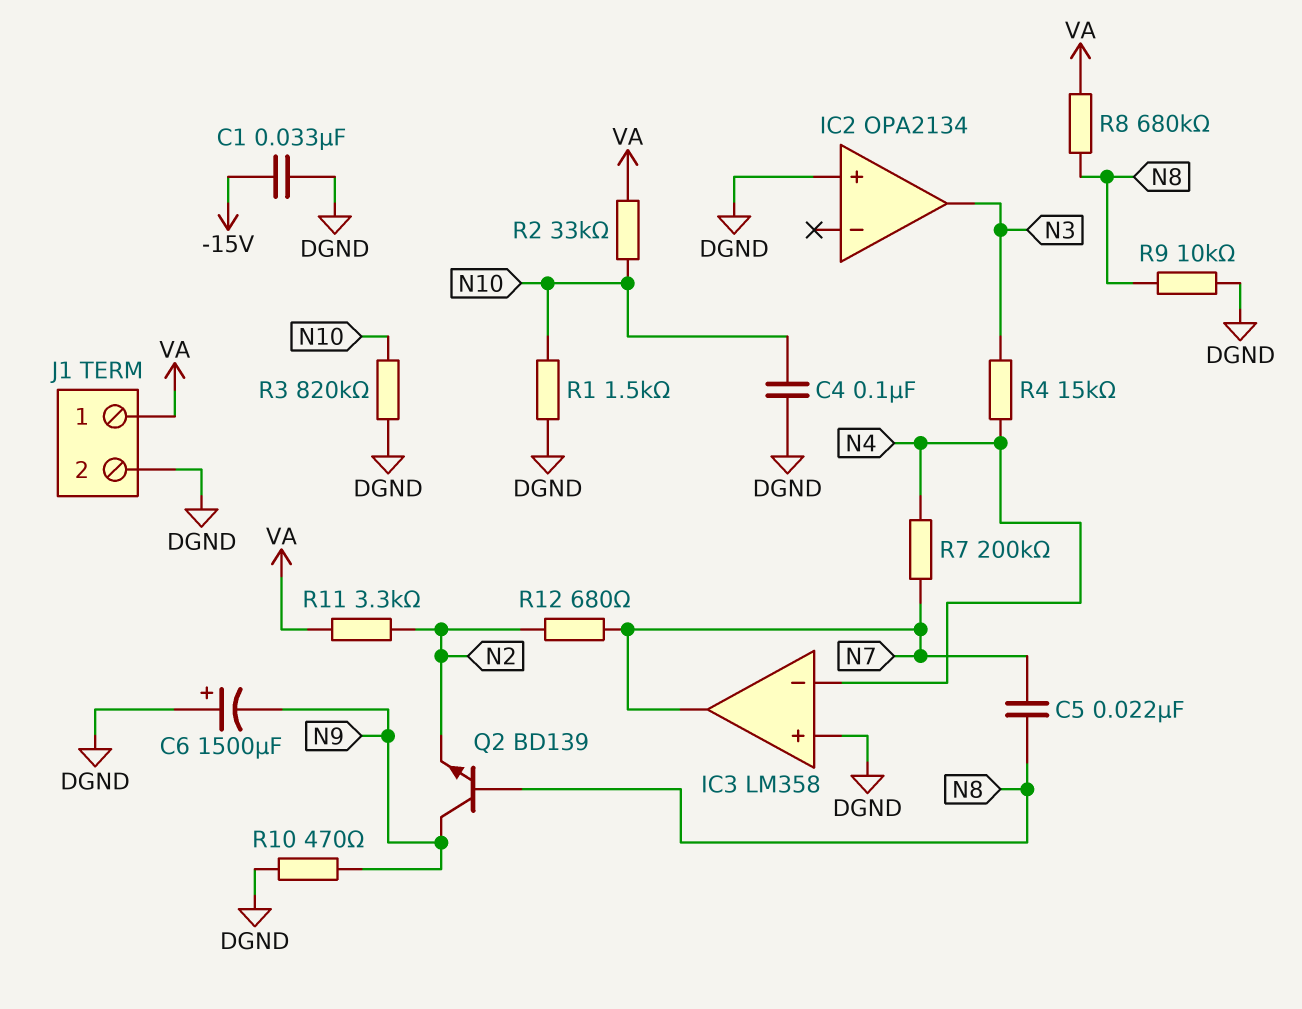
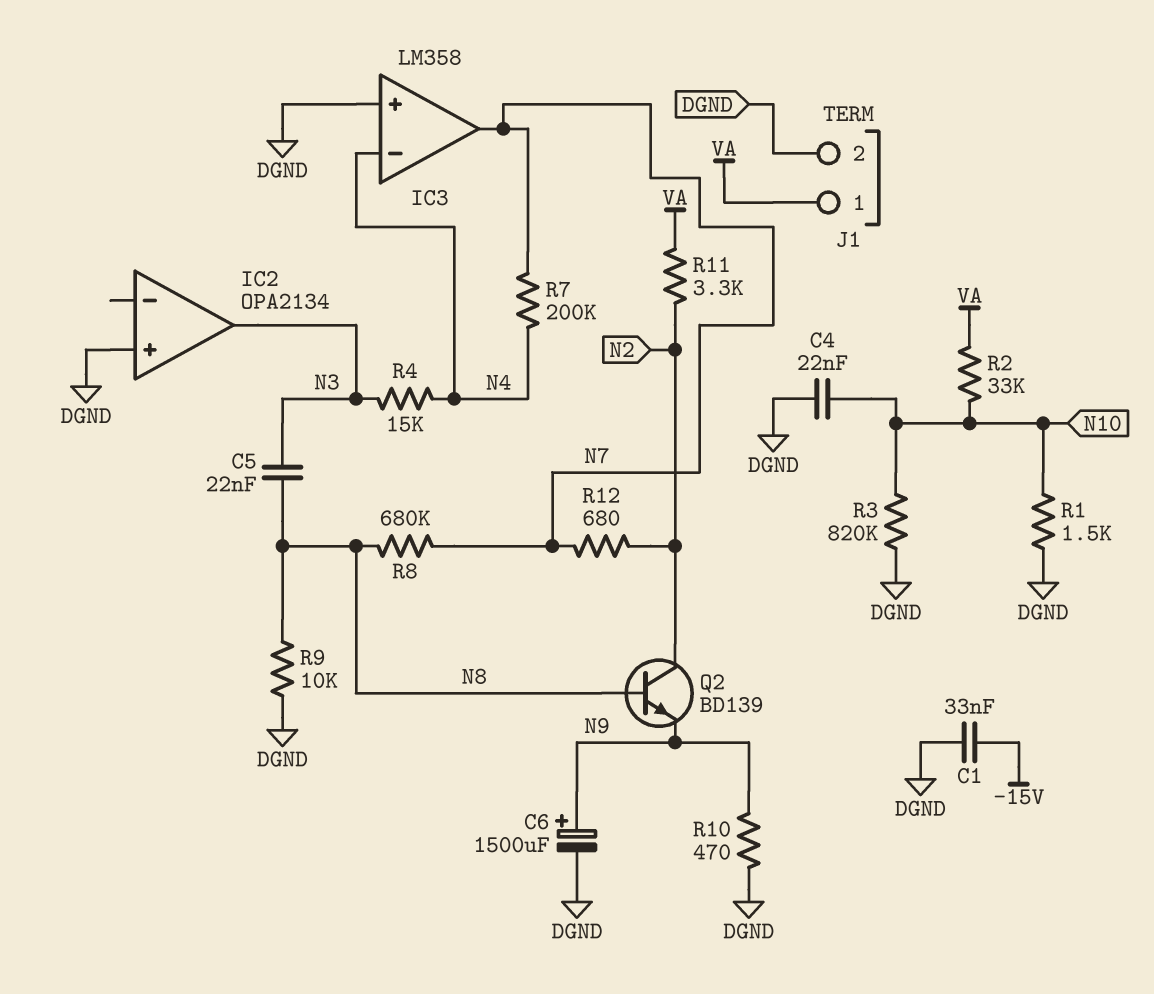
C4: 100nF (DGND, N10) -> 22nF (DGND, N10)
C5: 22nF (N7, N8) -> 22nF (N3, N8)
C6: 1500uF (plus DGND, minus N9) -> 1500uF (plus N9, minus DGND)
Q2: NPN BD139 (B N8, C N9, E N2) -> NPN BD139 (B N8, C N2, E N9)
R8: 680k (N8, VA) -> 680k (N7, N8)

